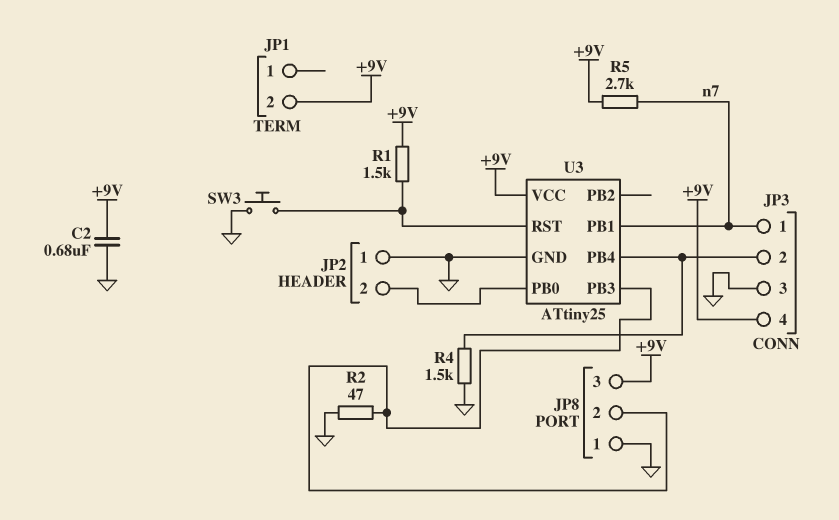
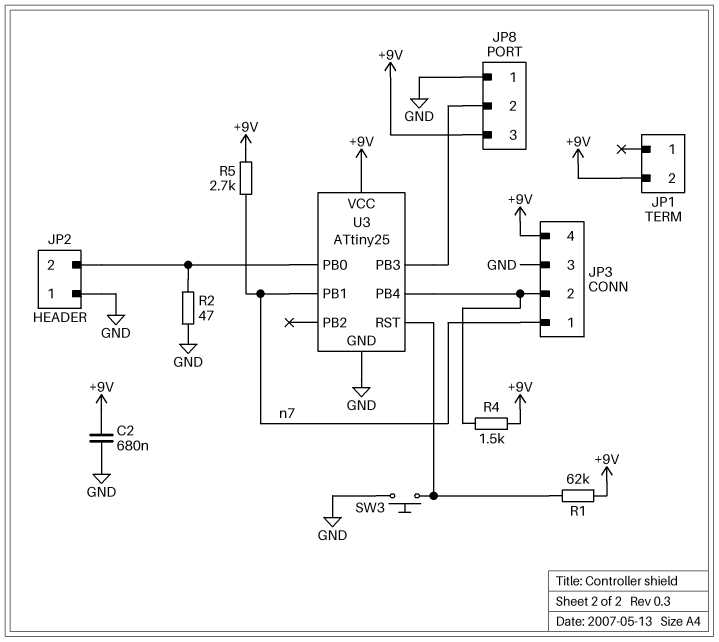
R1: 1.5k (+9V, U3/RST) -> 62k (+9V, U3/RST)
R2: 47 (GND, JP8/2) -> 47 (GND, JP2/2)
R4: 1.5k (GND, JP3/2) -> 1.5k (+9V, JP3/2)

